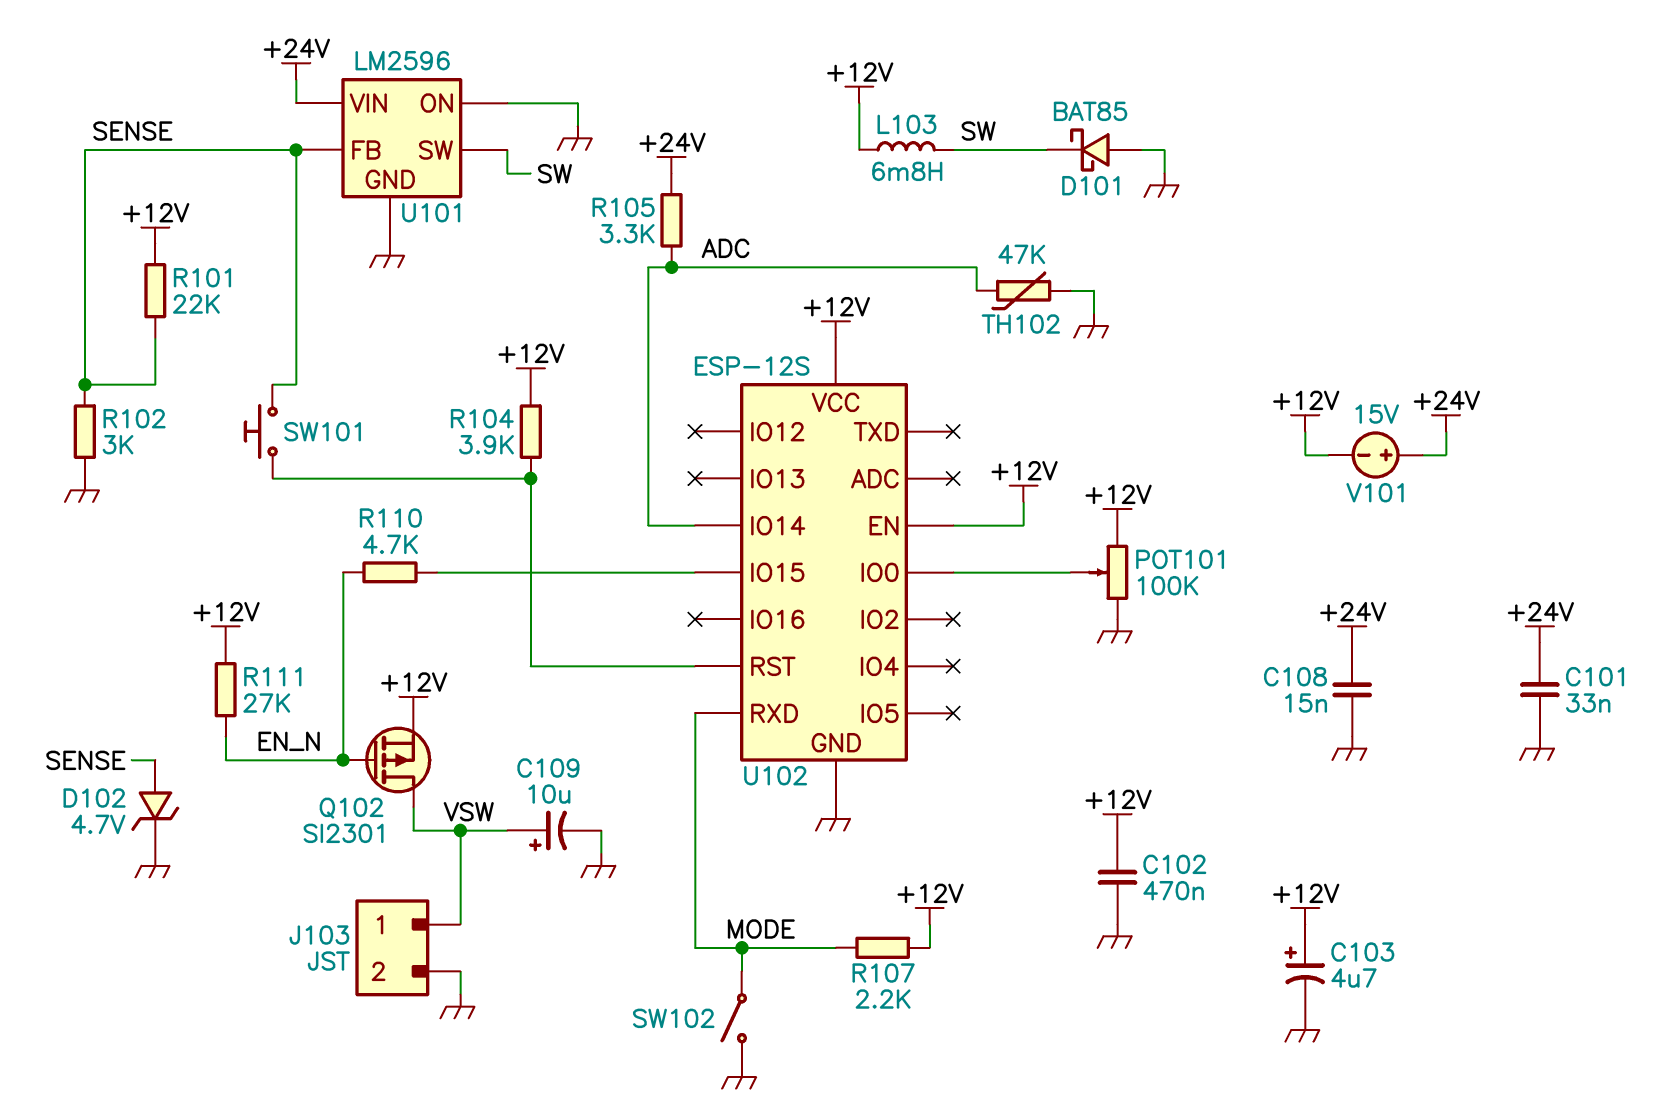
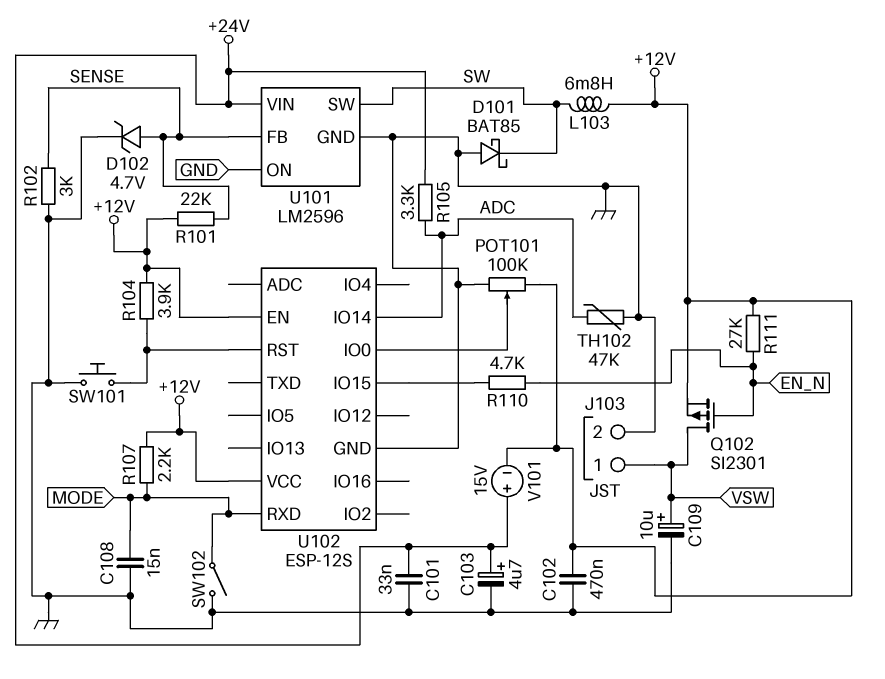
C103: 4.7uF (plus +12V, minus GND) -> 4.7uF (plus +24V, minus GND)
C108: 15nF (+24V, GND) -> 15nF (GND, MODE)
SW101: button (SENSE, U102/RST) -> button (GND, U102/RST)

